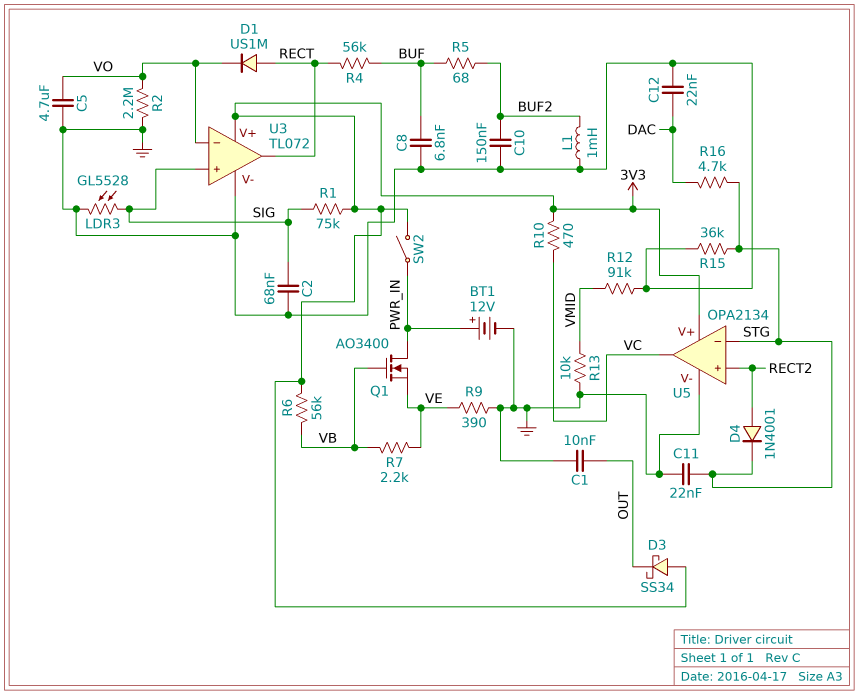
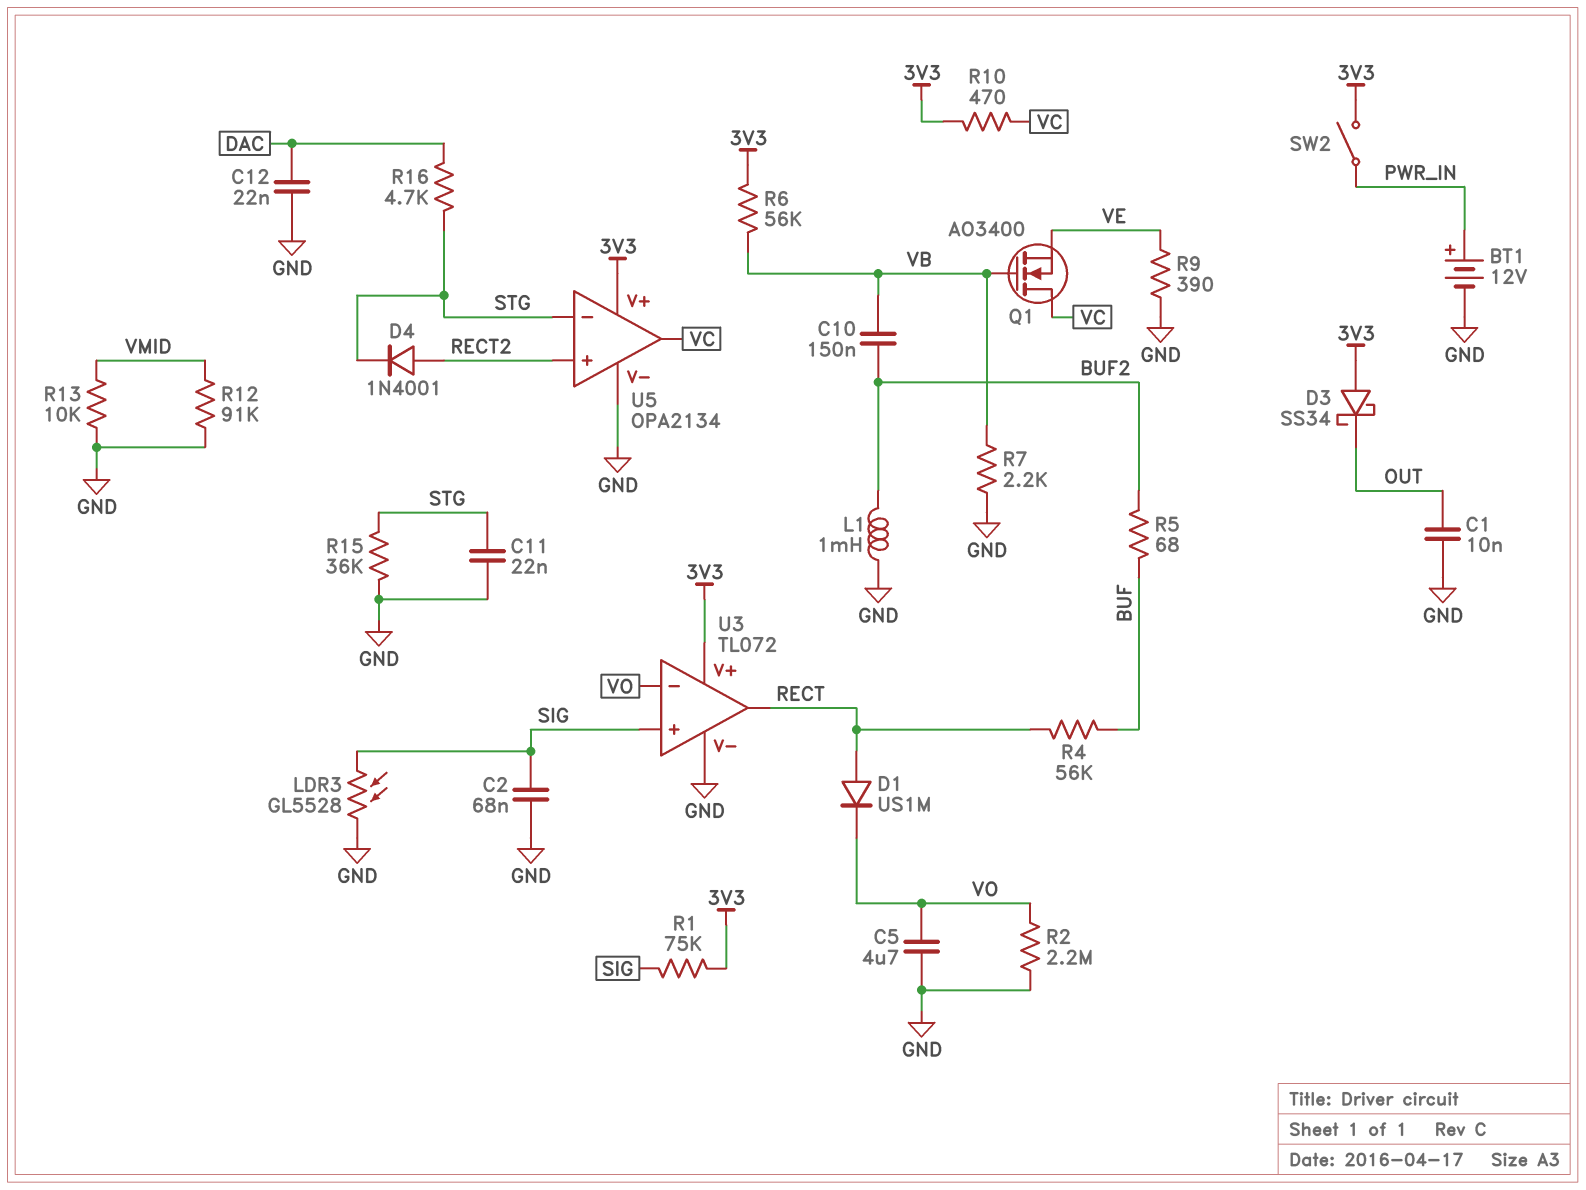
C8: 6.8nF (BUF, GND) -> none
C10: 150nF (BUF2, GND) -> 150nF (BUF2, VB)
Q1: NMOS AO3400 (G VB, D PWR_IN, S VE) -> NMOS AO3400 (G VB, D VC, S VE)
R7: 2.2k (VB, VE) -> 2.2k (GND, VB)

